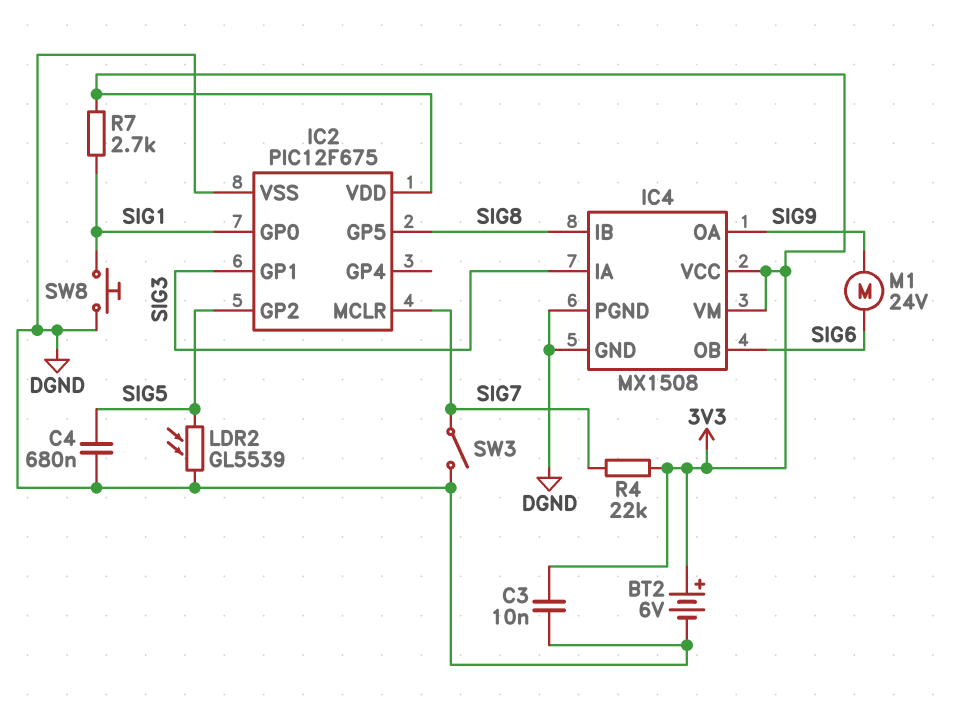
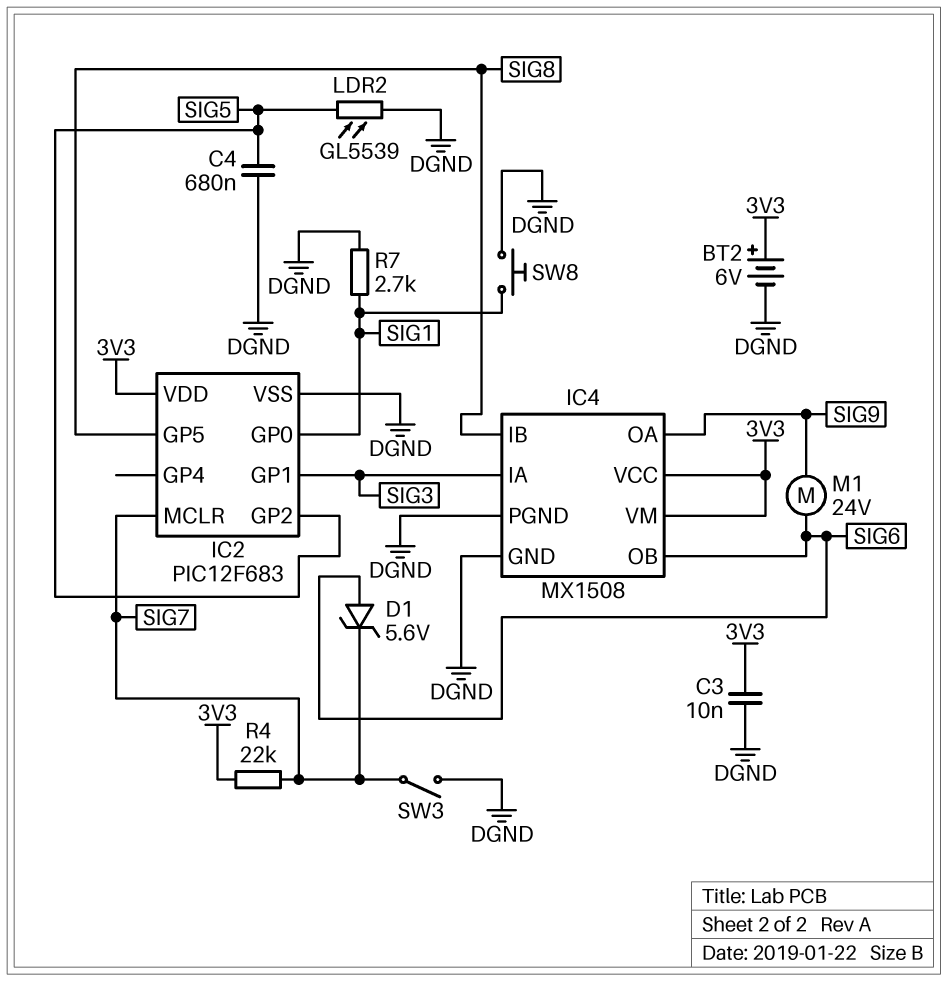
D1: none -> zener 5.6V (A SIG6, K SIG7)
IC2: PIC12F675 -> PIC12F683
R7: 2.7k (3V3, SIG1) -> 2.7k (DGND, SIG1)

